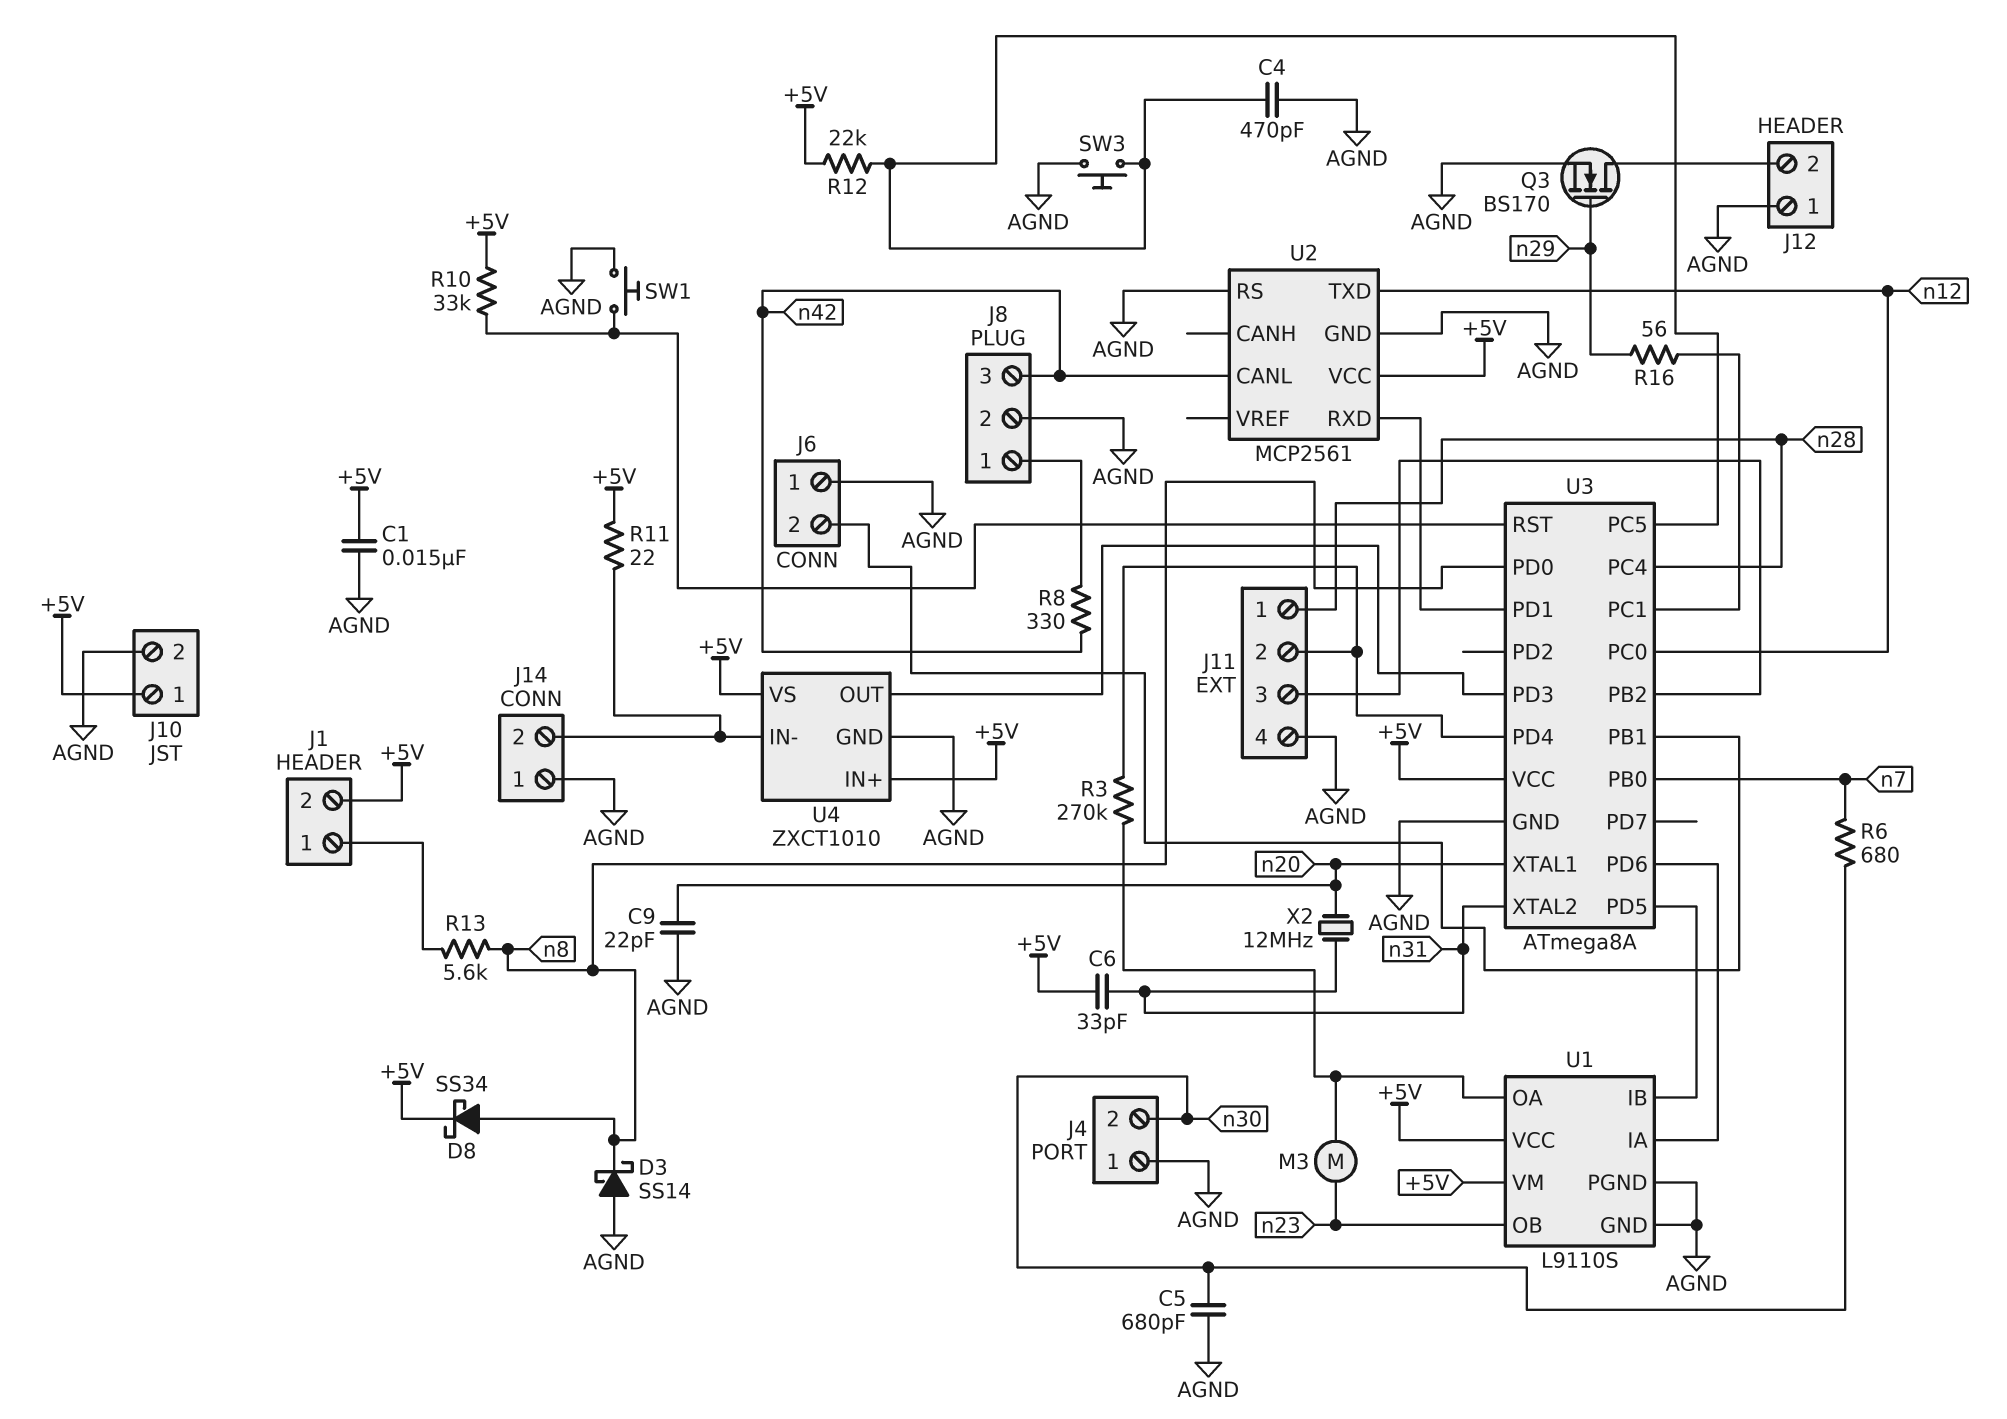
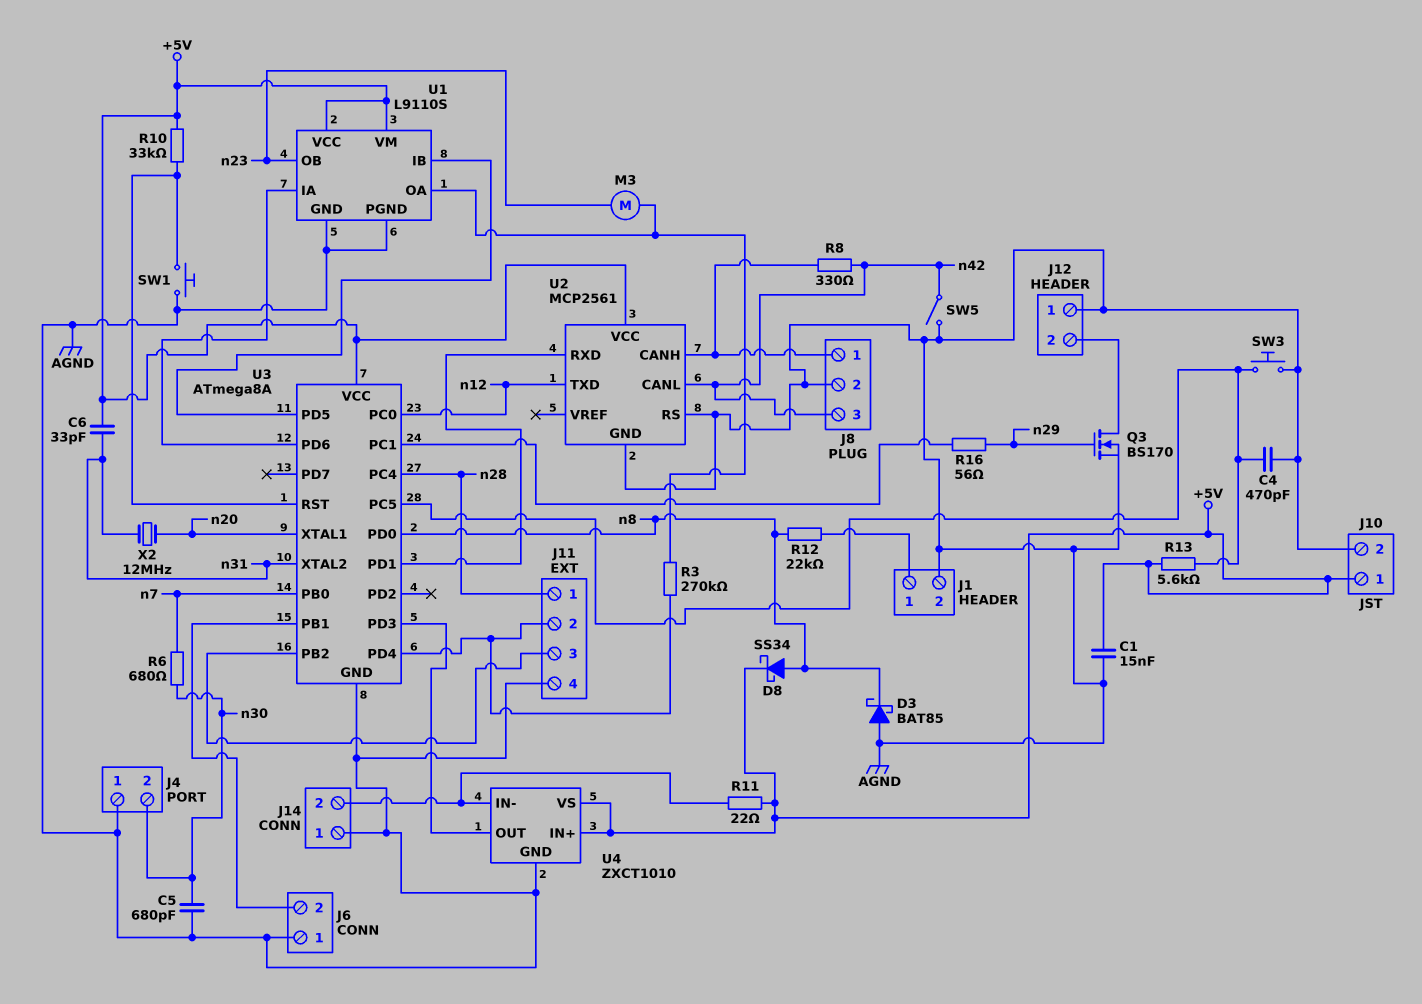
C9: 22pF (AGND, n20) -> none
D3: schottky SS14 (A AGND, K n8) -> schottky BAT85 (A AGND, K n8)
J1 pin 2: +5V -> AGND
R12: 22k (+5V, U3/PC5) -> 22k (J1/1, n8)
R13: 5.6k (J1/1, n8) -> 5.6k (+5V, U3/PC5)
SW5: none -> switch (AGND, n42)
U2 pin CANH: none -> J8/1

